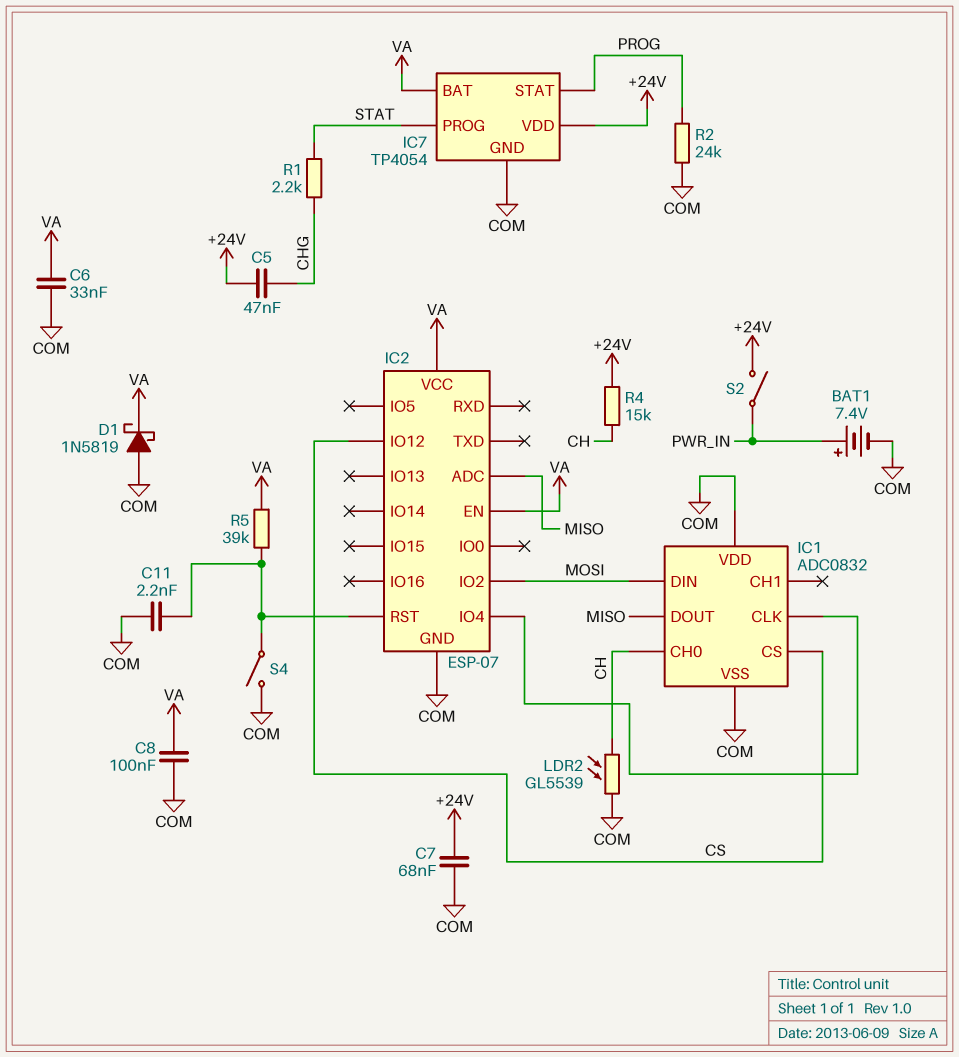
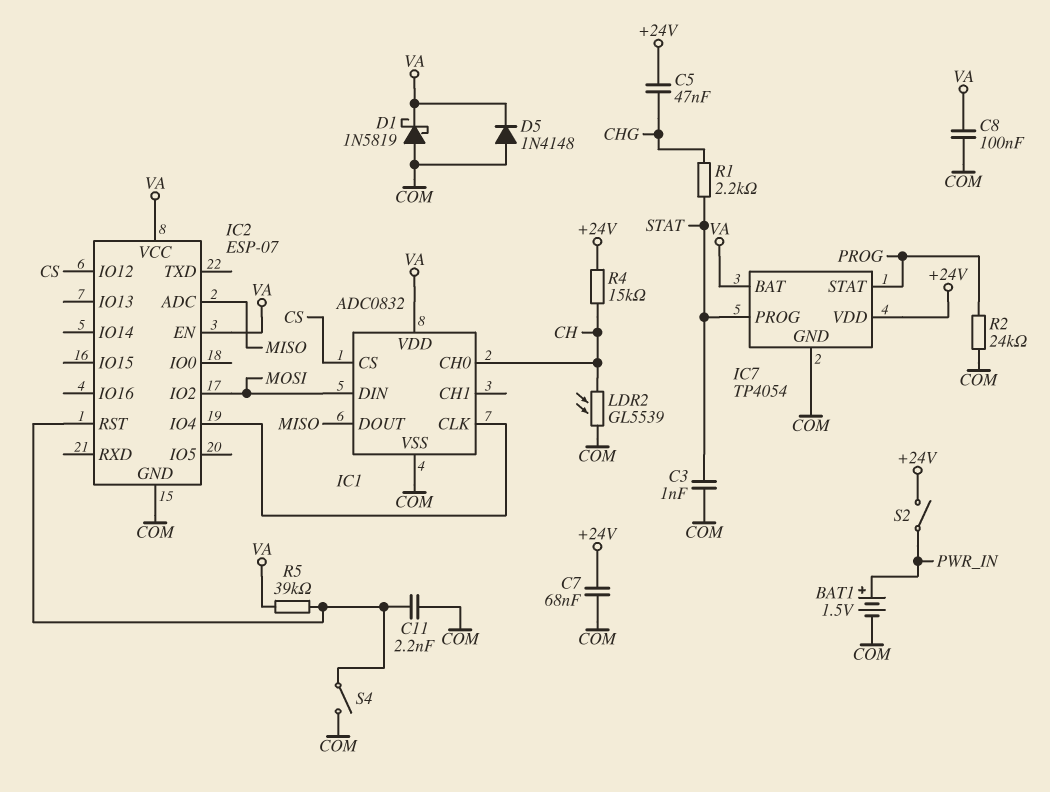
BAT1: 7.4V (plus PWR_IN, minus COM) -> 1.5V (plus PWR_IN, minus COM)
C3: none -> 1nF (COM, STAT)
C6: 33nF (COM, VA) -> none
D5: none -> diode 1N4148 (A COM, K VA)
IC1 pin VDD: COM -> VA

